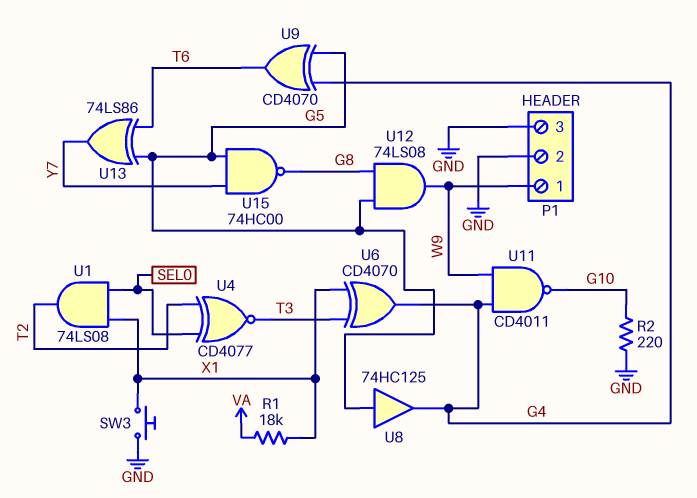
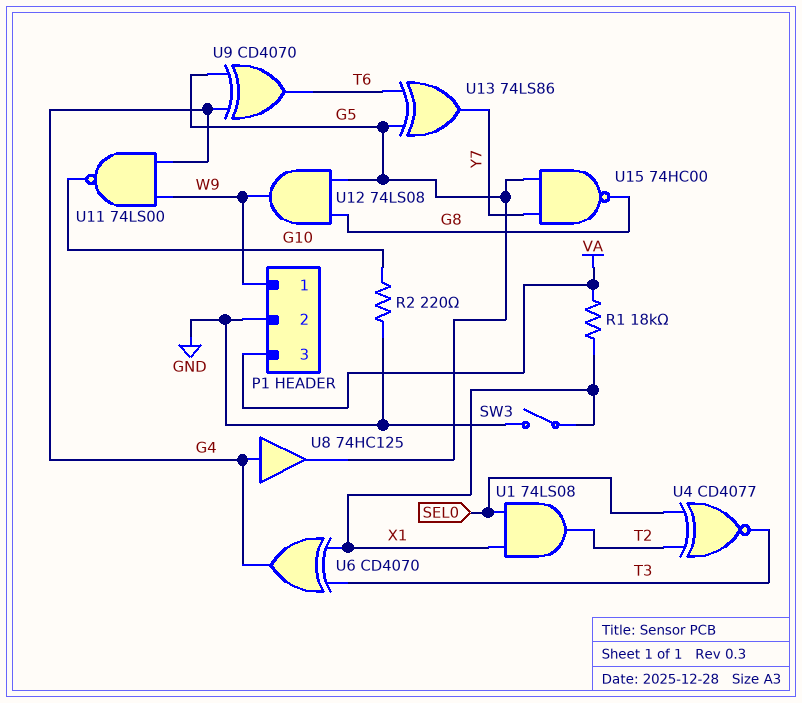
P1 pin 3: GND -> VA
SW3: button (GND, X1) -> switch (GND, X1)
U8: buffer 74HC125 (in G5, out G4) -> buffer 74HC125 (in G4, out G5)
U11: NAND CD4011 (in G4, in W9, out G10) -> NAND 74LS00 (in G4, in W9, out G10)

